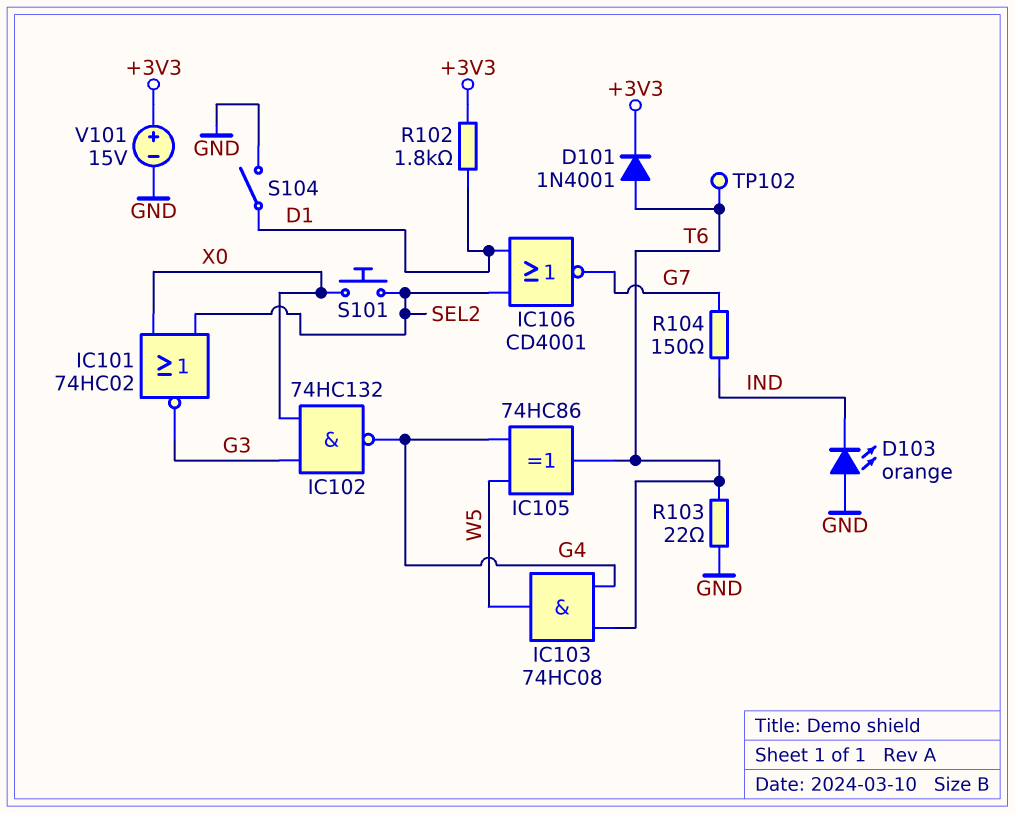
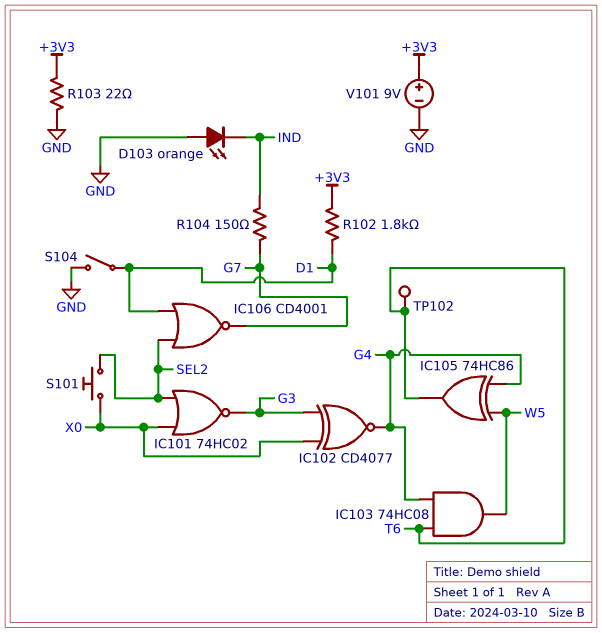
D101: diode 1N4001 (A T6, K +3V3) -> none
IC102: NAND 74HC132 (in G3, in X0, out G4) -> XNOR CD4077 (in G3, in X0, out G4)
R103: 22 (GND, T6) -> 22 (+3V3, GND)
V101: 15V (plus +3V3, minus GND) -> 9V (plus +3V3, minus GND)

